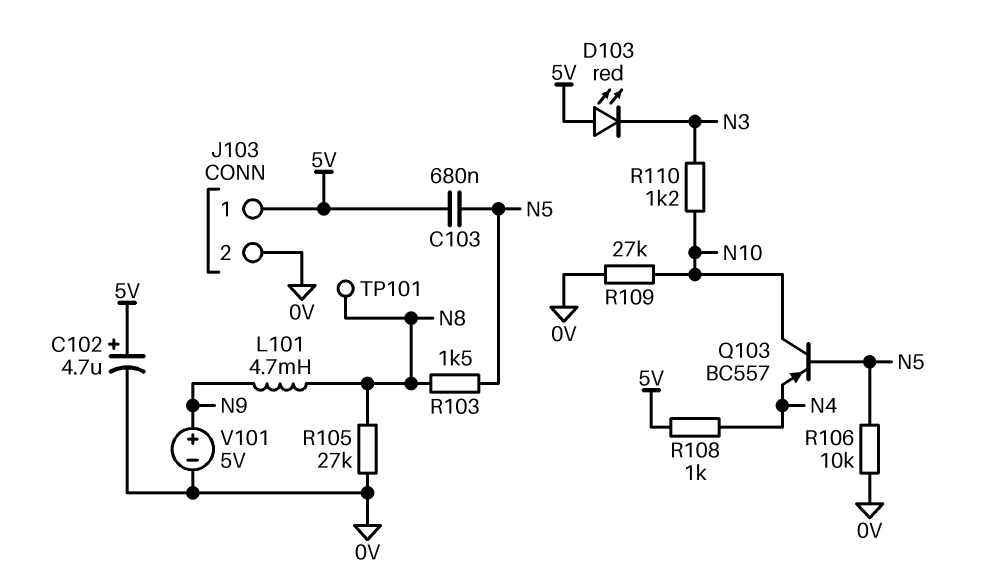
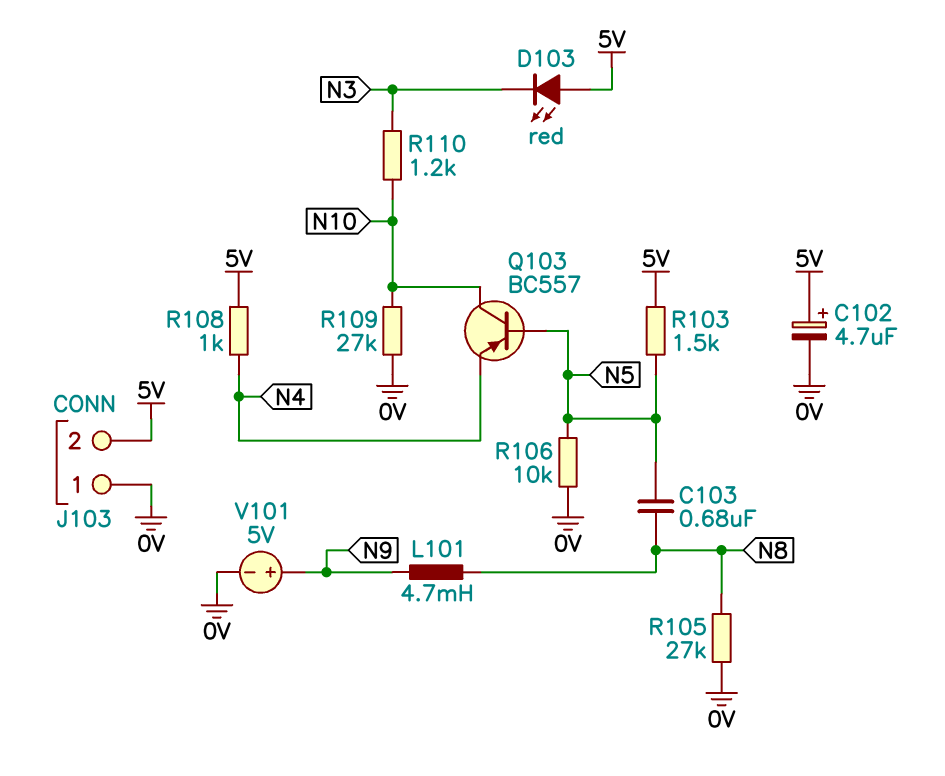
C103: 680nF (5V, N5) -> 680nF (N5, N8)
J103 pin 1: 5V -> 0V
J103 pin 2: 0V -> 5V
R103: 1.5k (N5, N8) -> 1.5k (5V, N5)
TP101: test point (N8) -> none

